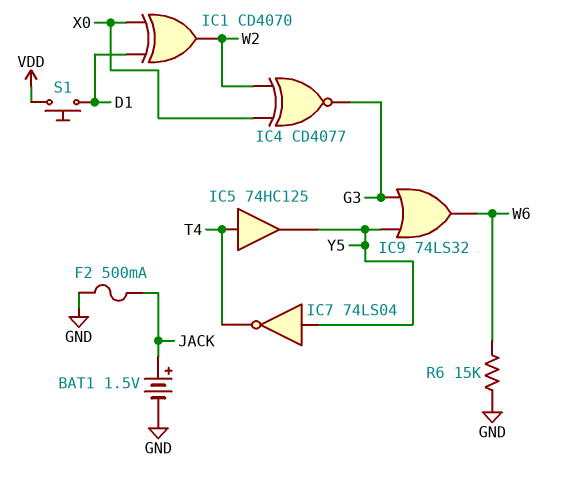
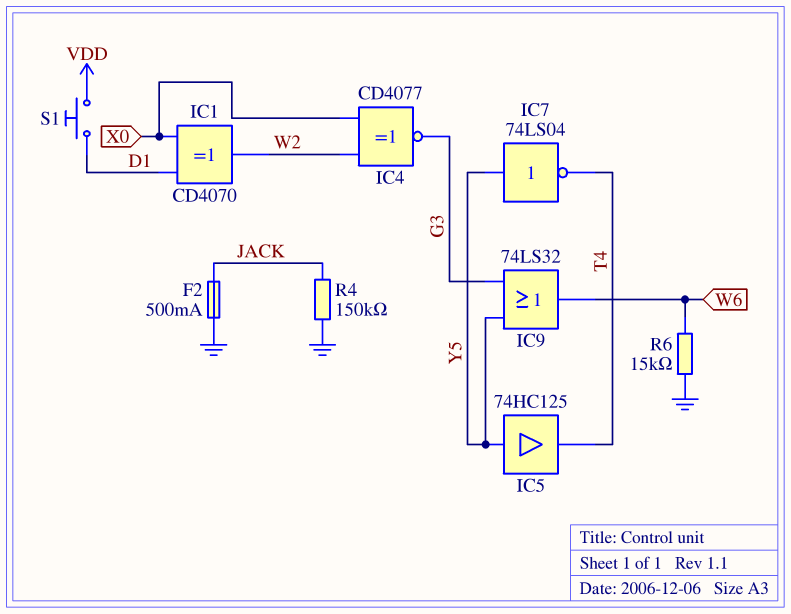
BAT1: 1.5V (plus JACK, minus GND) -> none
IC5: buffer 74HC125 (in T4, out Y5) -> buffer 74HC125 (in Y5, out T4)
R4: none -> 150k (GND, JACK)

